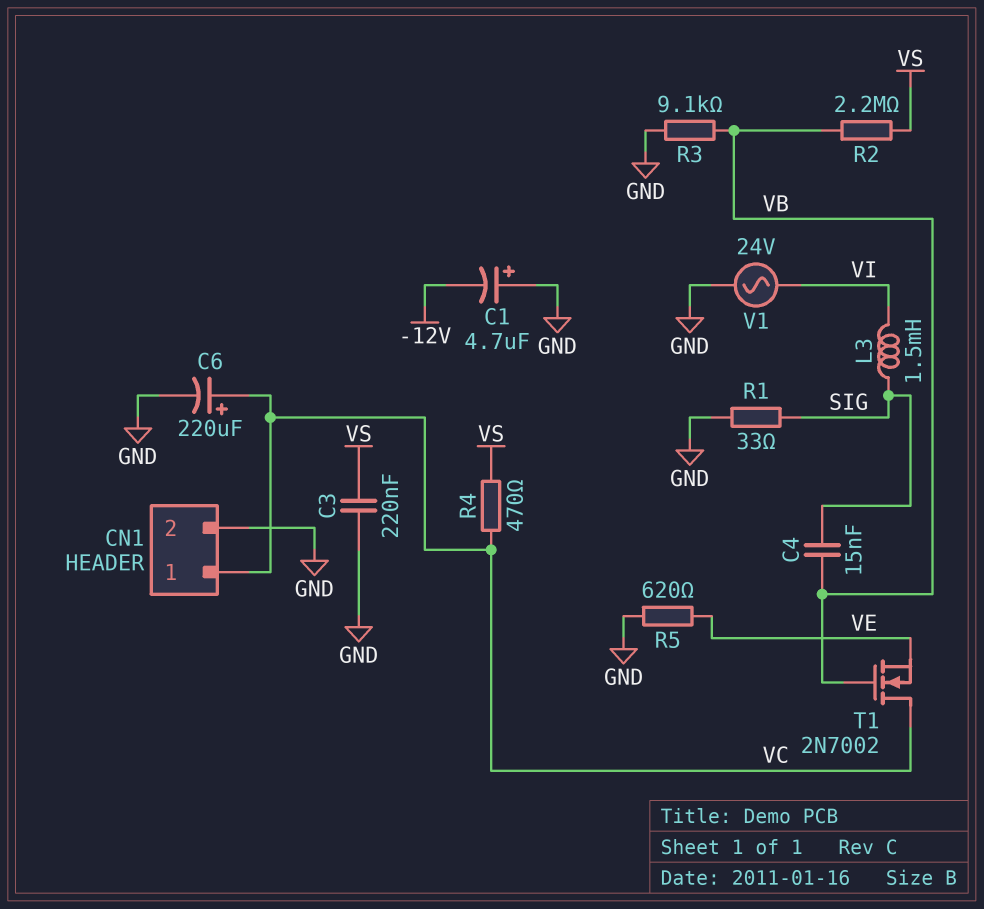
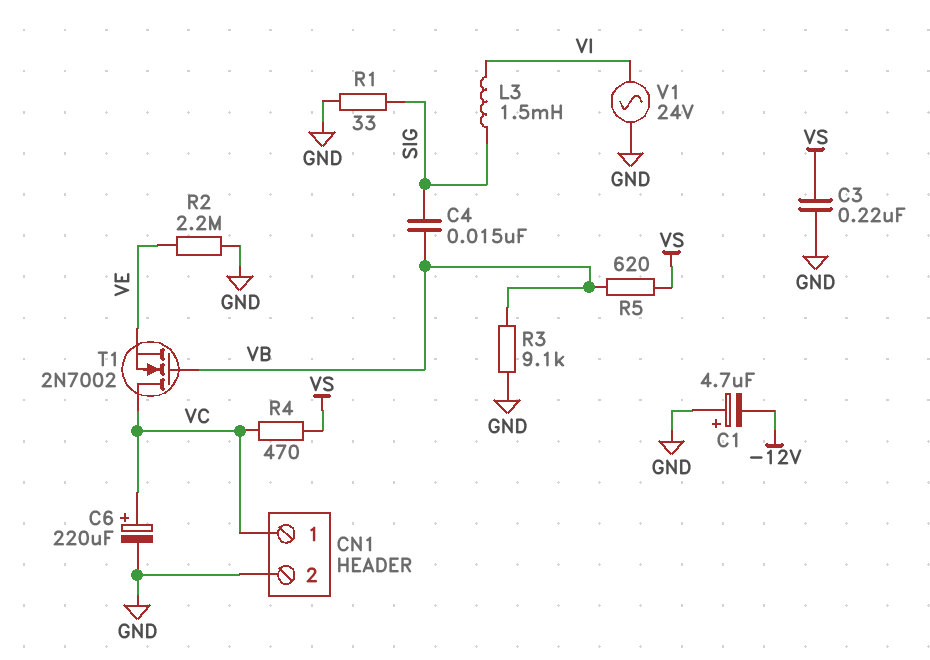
R2: 2.2M (VB, VS) -> 2.2M (GND, VE)
R5: 620 (GND, VE) -> 620 (VB, VS)

